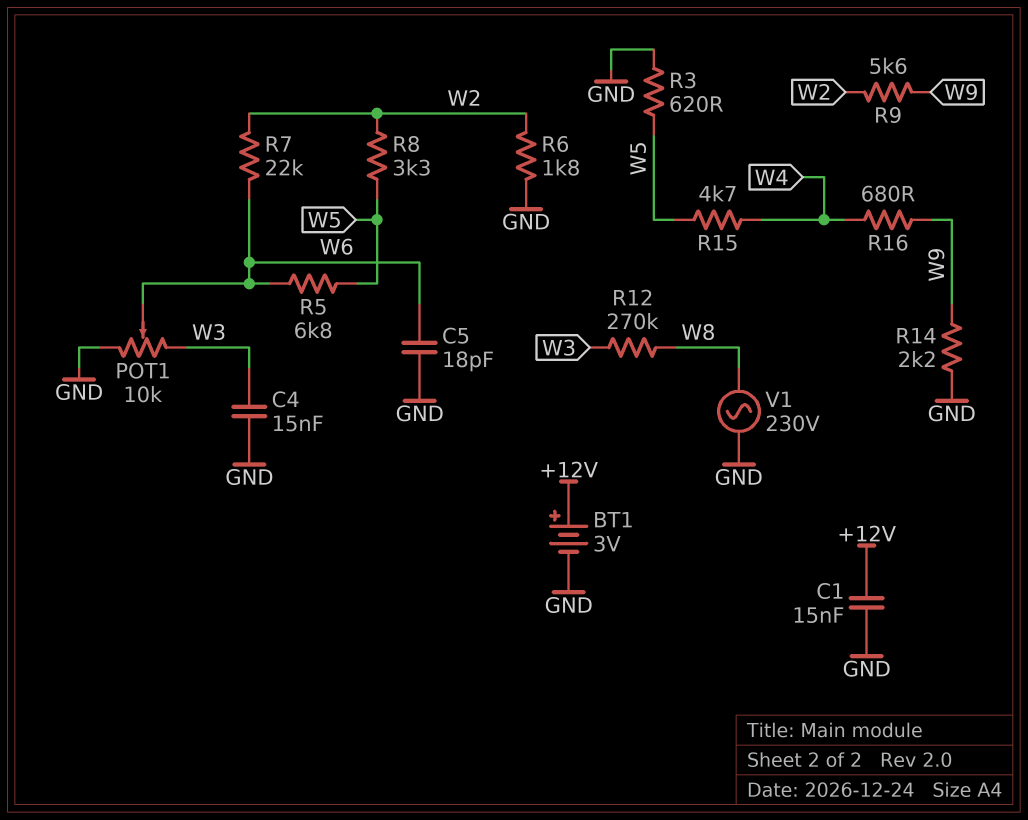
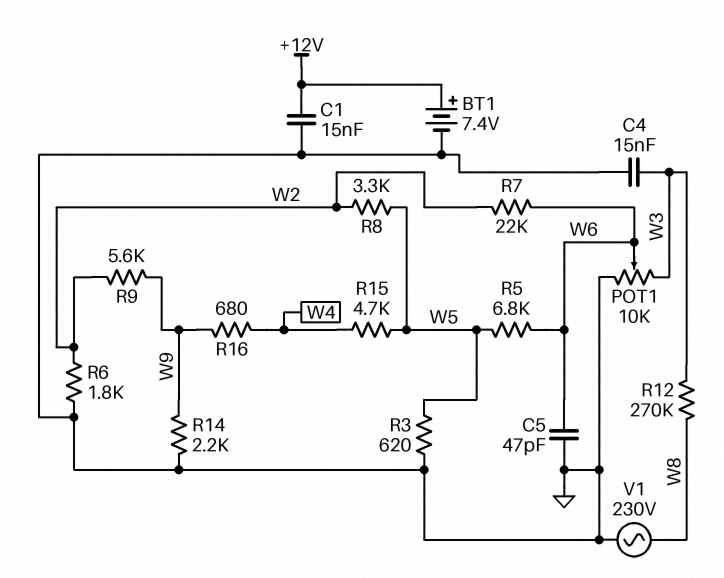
BT1: 3V (plus +12V, minus GND) -> 7.4V (plus +12V, minus GND)
C5: 18pF (GND, W6) -> 47pF (GND, W6)

